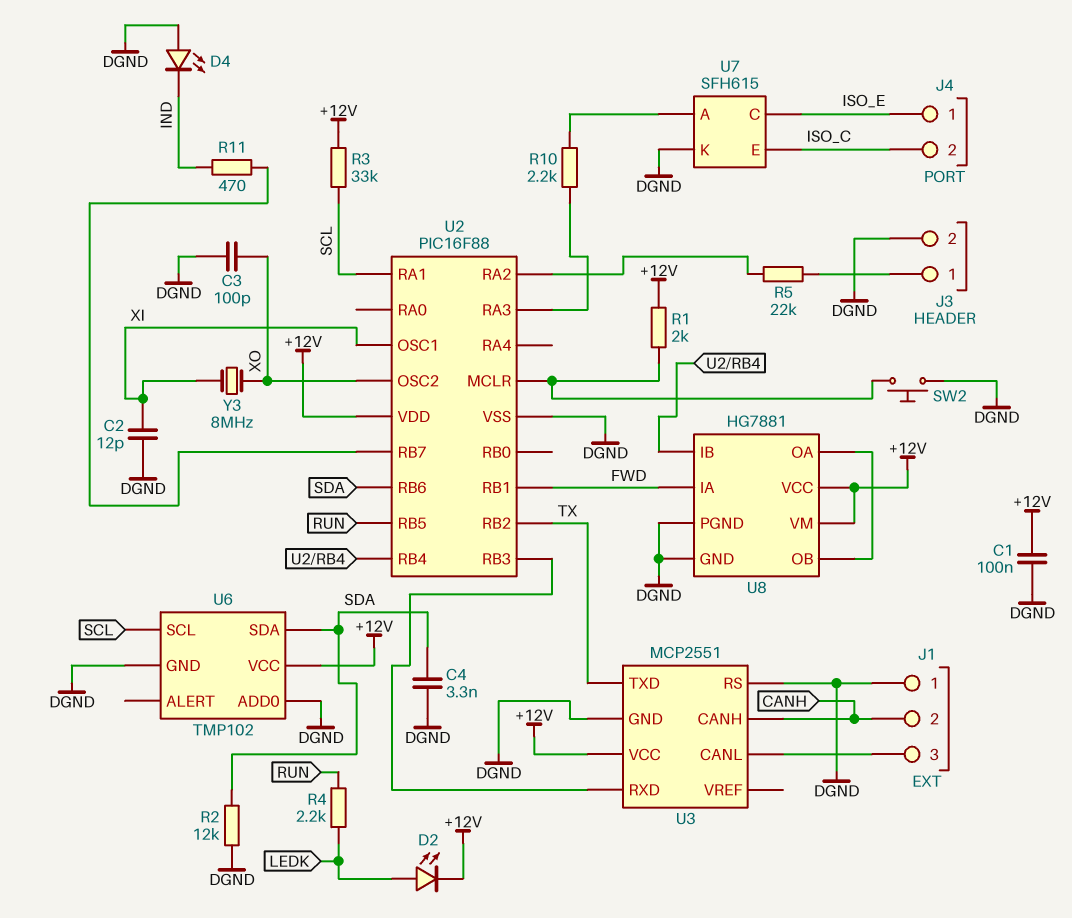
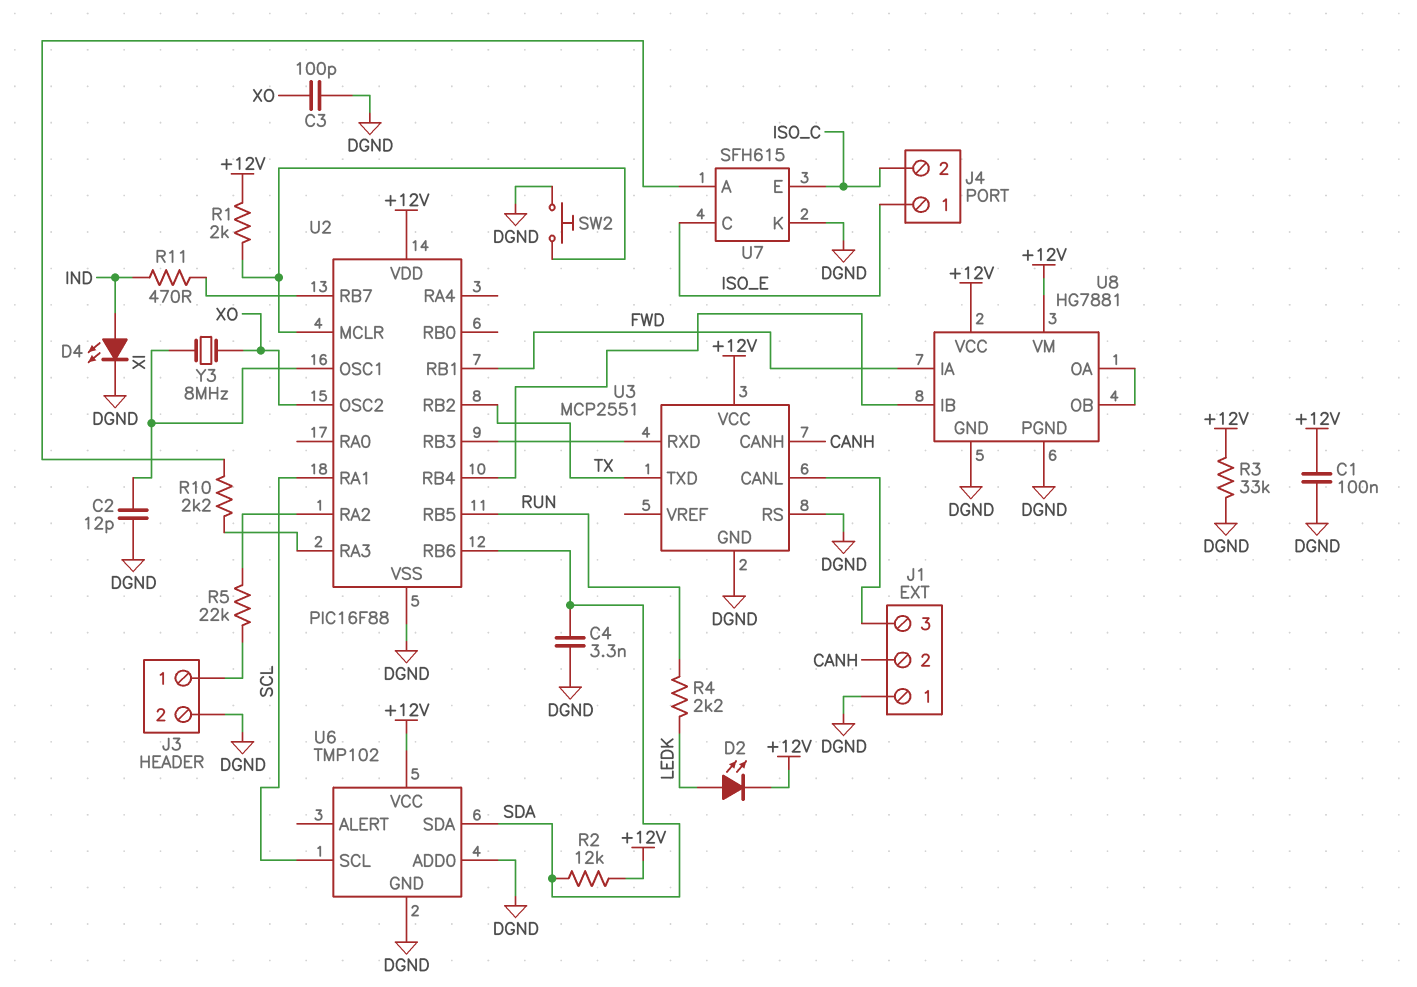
D4: LED (A DGND, K IND) -> LED (A IND, K DGND)
R2: 12k (DGND, SDA) -> 12k (+12V, SDA)
R3: 33k (+12V, SCL) -> 33k (+12V, DGND)

